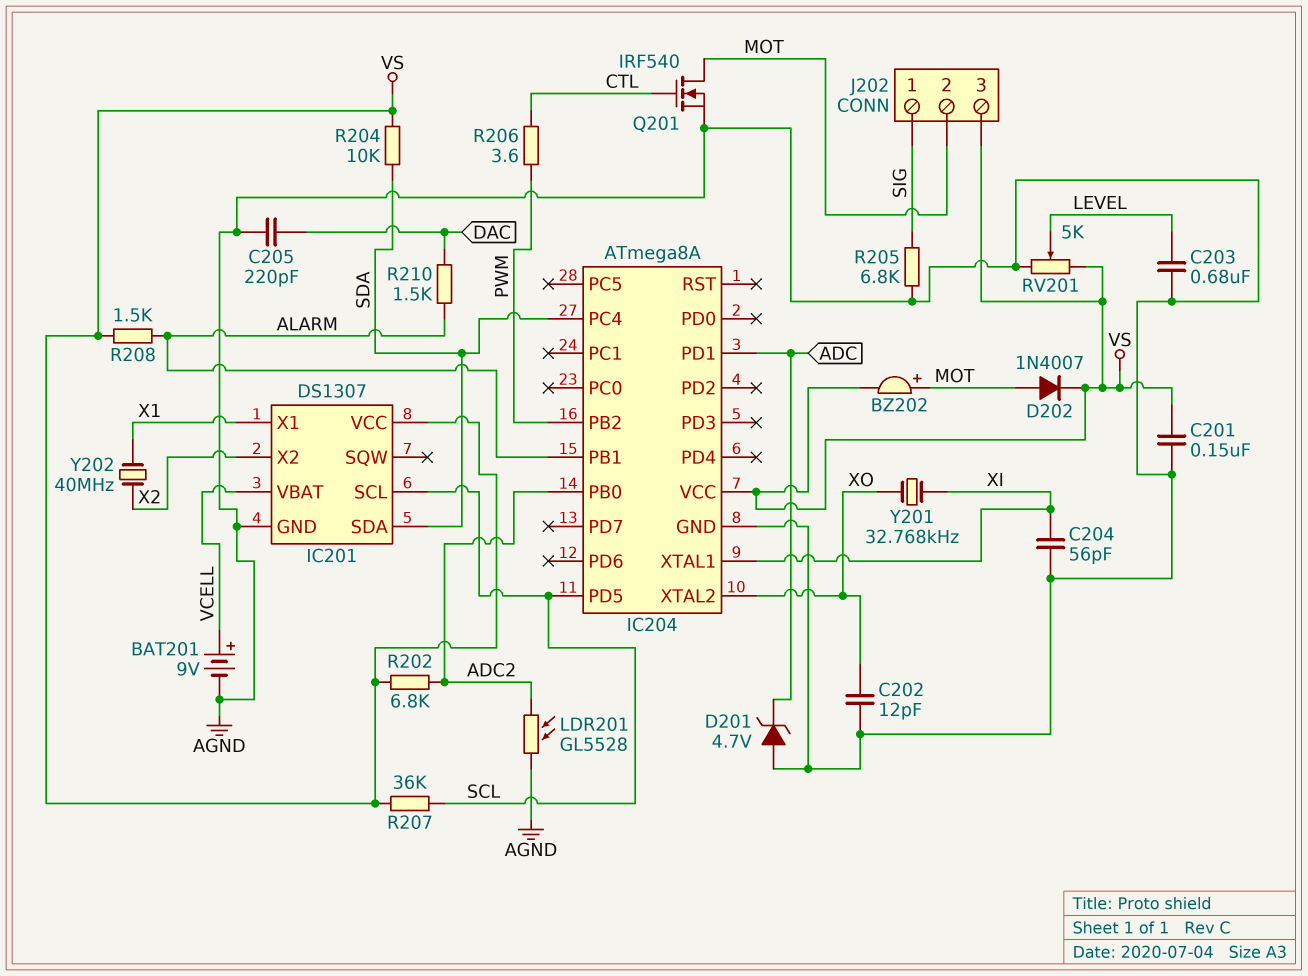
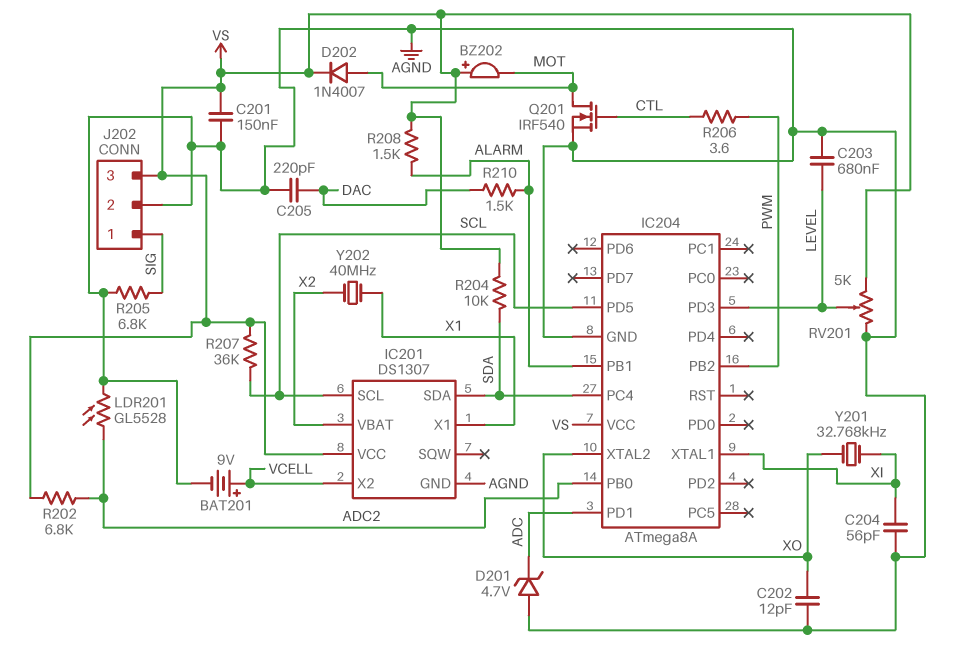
BZ202: buzzer (plus MOT, minus VS) -> buzzer (plus VS, minus MOT)
IC201 pin VBAT: VCELL -> X2
IC201 pin X2: X2 -> VCELL
IC204 pin PD3: none -> LEVEL
J202 pin 2: MOT -> AGND

